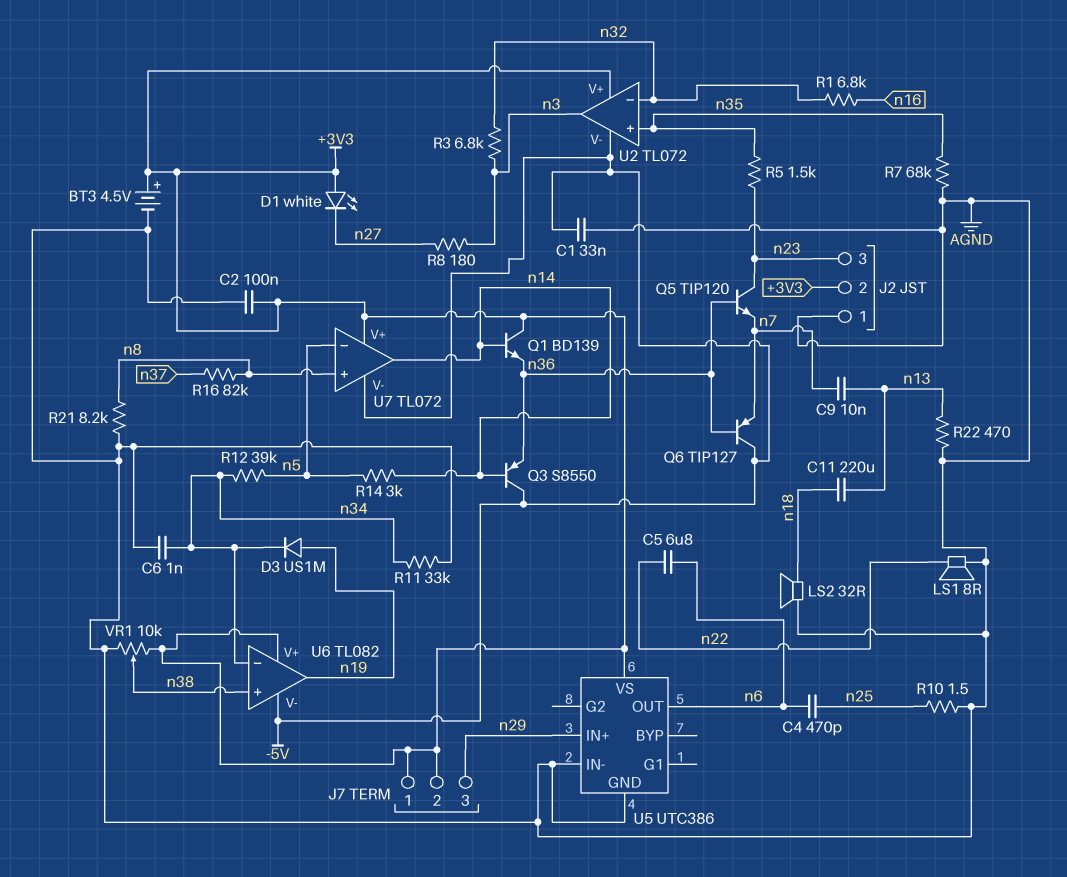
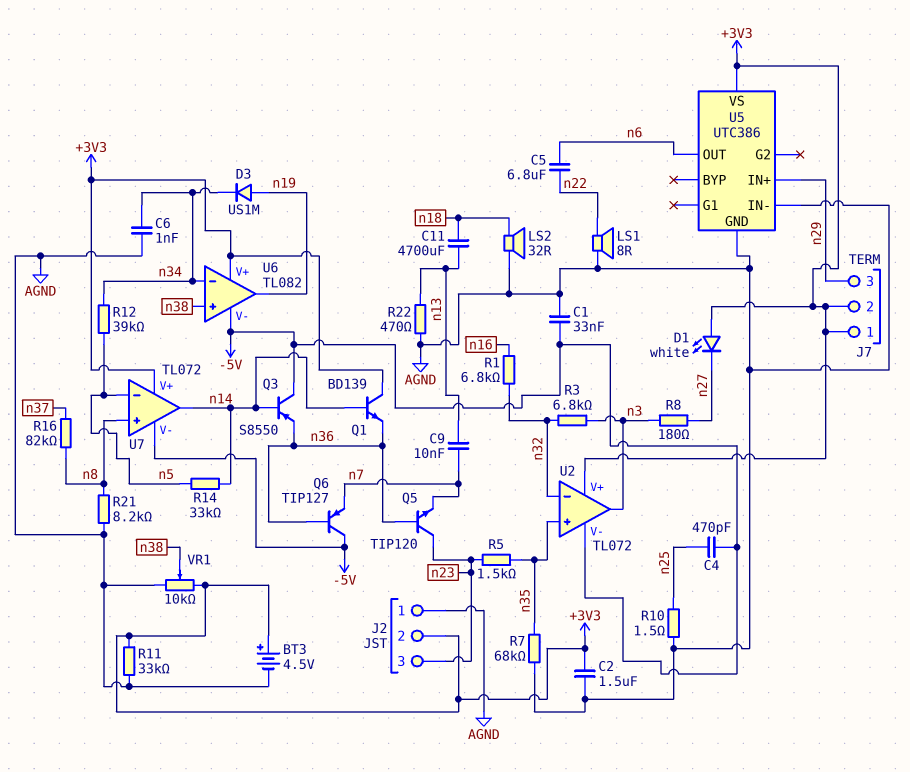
C2: 100nF (+3V3, AGND) -> 1.5uF (+3V3, AGND)
C4: 470pF (n6, n25) -> 470pF (-5V, n25)
C11: 220uF (n13, n18) -> 4700uF (n13, n18)
R11: 33k (AGND, n34) -> 33k (+3V3, AGND)
R14: 3k (n5, n14) -> 33k (n5, n14)

